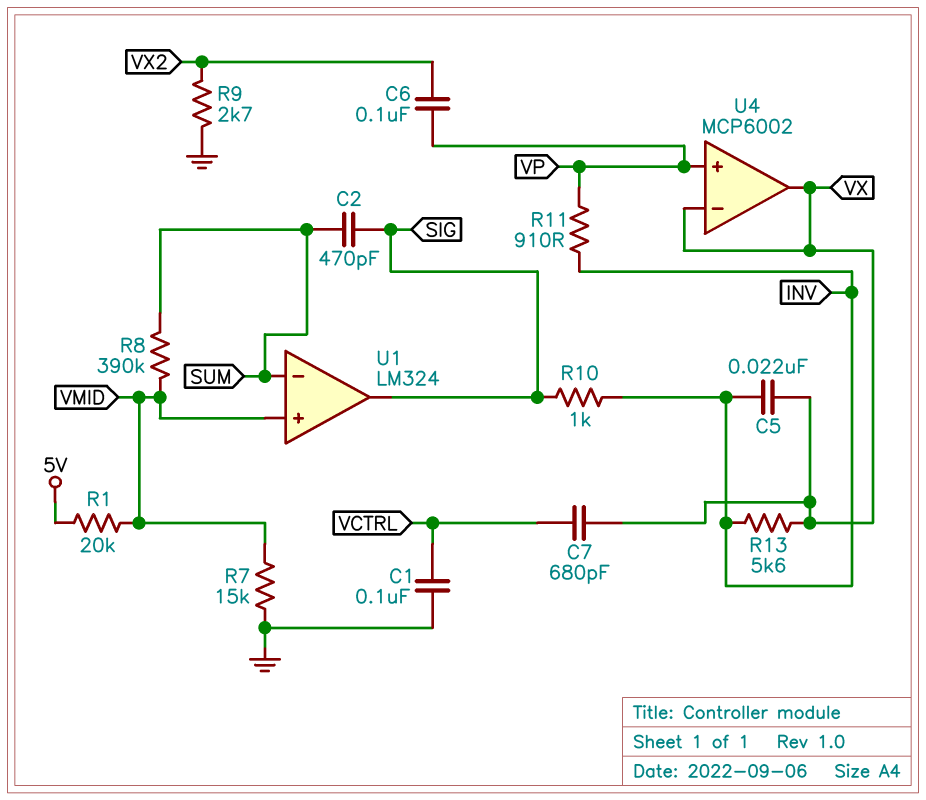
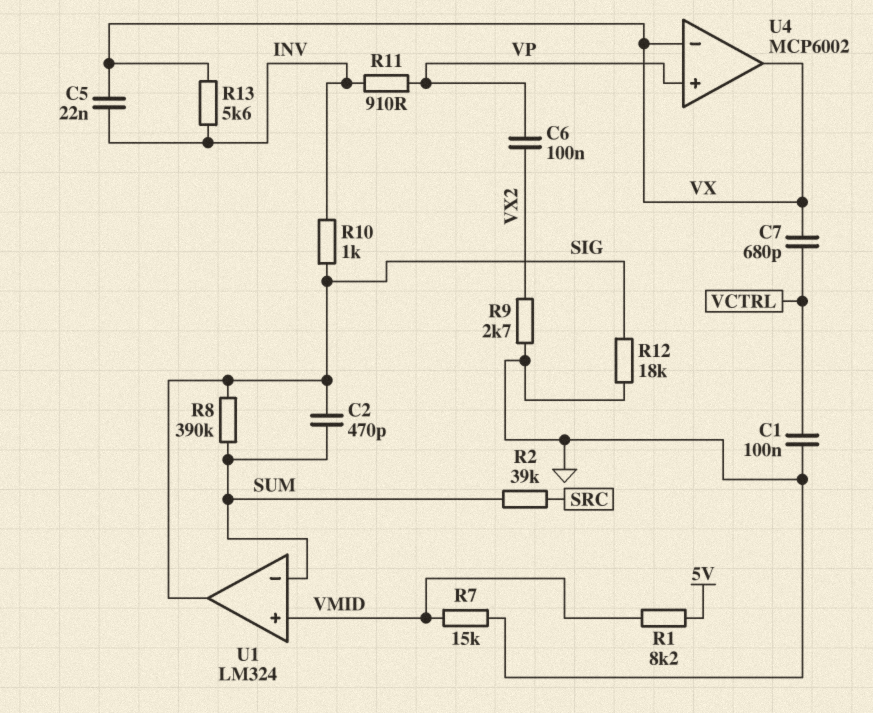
R1: 20k (5V, VMID) -> 8.2k (5V, VMID)
R2: none -> 39k (SRC, SUM)
R8: 390k (SUM, VMID) -> 390k (SIG, SUM)
R12: none -> 18k (GND, SIG)

